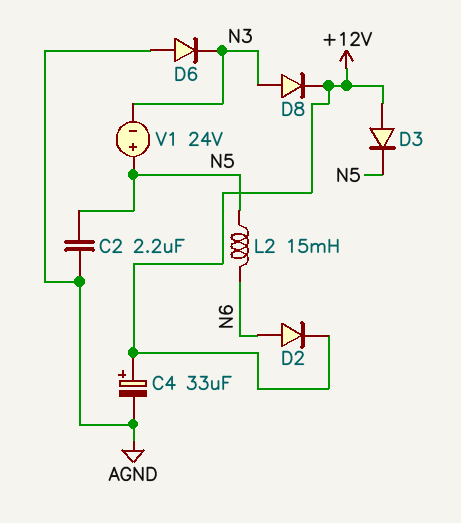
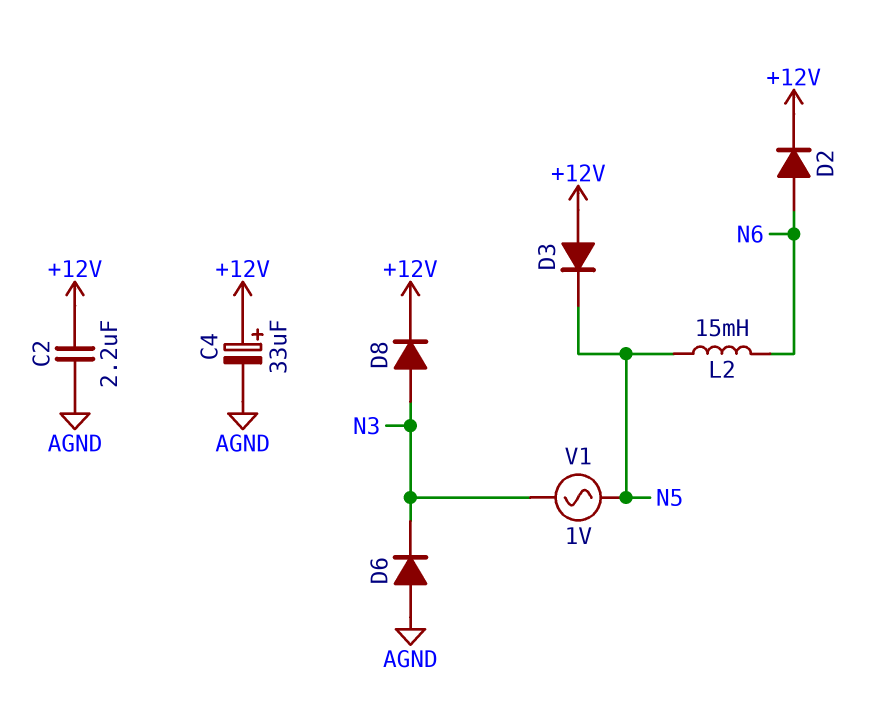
C2: 2.2uF (AGND, N5) -> 2.2uF (+12V, AGND)
V1: 24V (plus N5, minus N3) -> AC 1V (N3, N5)

